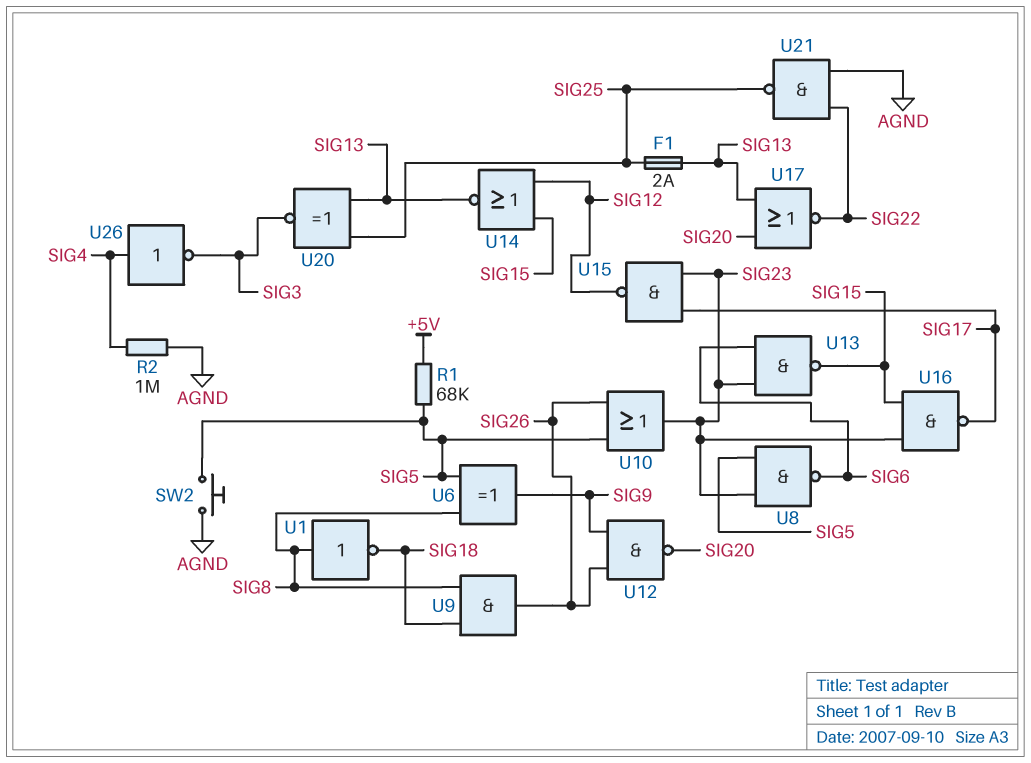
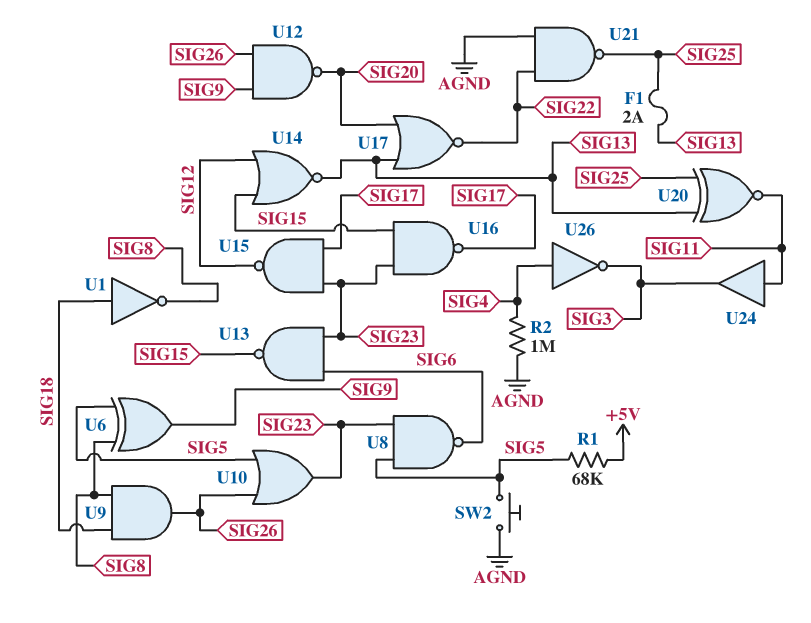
U1: NOT (in SIG8, out SIG18) -> NOT (in SIG18, out SIG8)
U20: XNOR (in SIG13, in SIG25, out SIG3) -> XNOR (in SIG13, in SIG25, out SIG11)
U24: none -> buffer (in SIG11, out SIG3)

